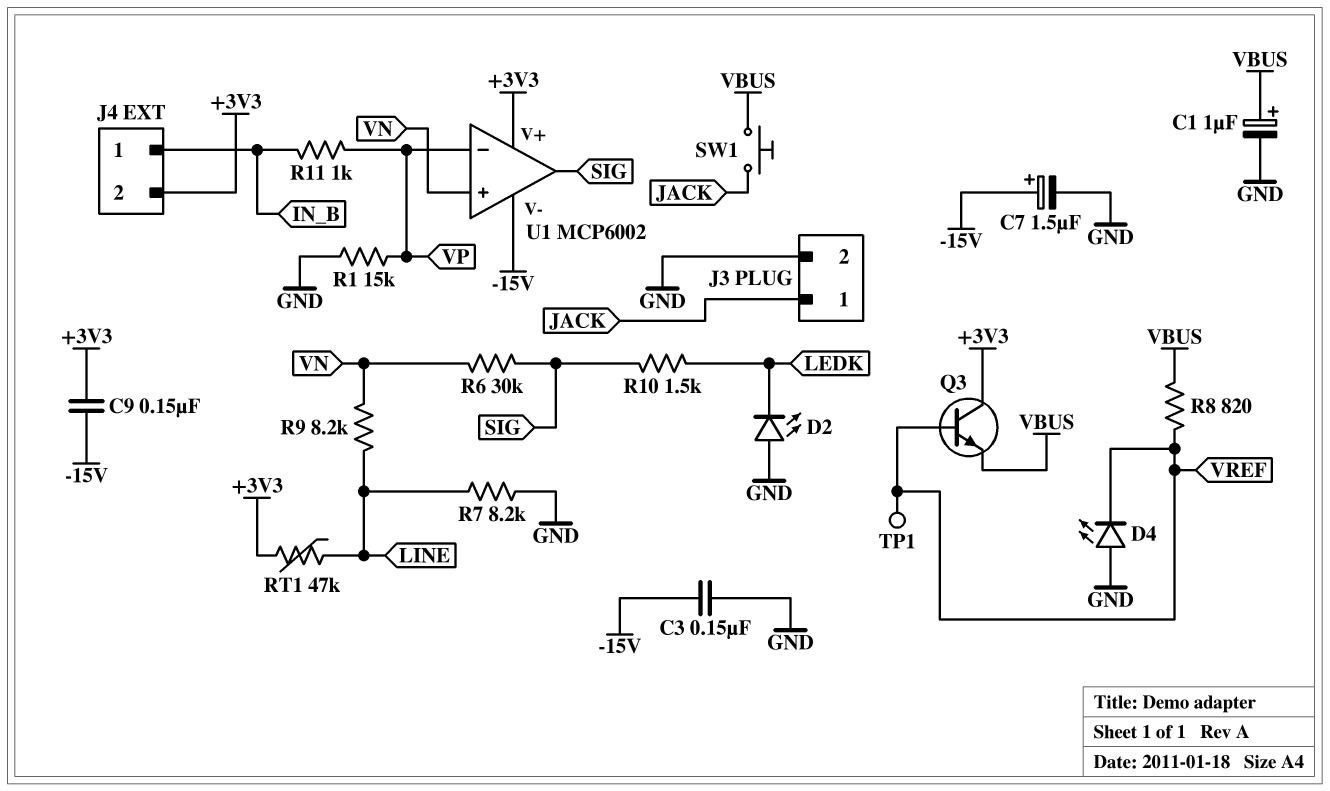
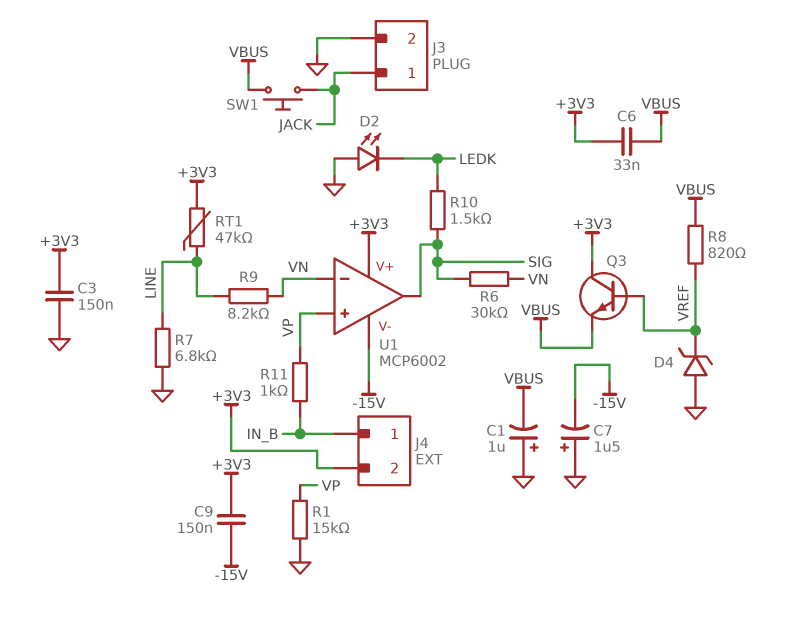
C1: 1uF (plus VBUS, minus GND) -> 1uF (plus GND, minus VBUS)
C3: 150nF (-15V, GND) -> 150nF (+3V3, GND)
C6: none -> 33nF (+3V3, VBUS)
C7: 1.5uF (plus -15V, minus GND) -> 1.5uF (plus GND, minus -15V)
D4: LED (A GND, K VREF) -> zener (A GND, K VREF)
R7: 8.2k (GND, LINE) -> 6.8k (GND, LINE)
TP1: test point (VREF) -> none
U1 pin in+: VN -> VP
U1 pin in-: VP -> VN

